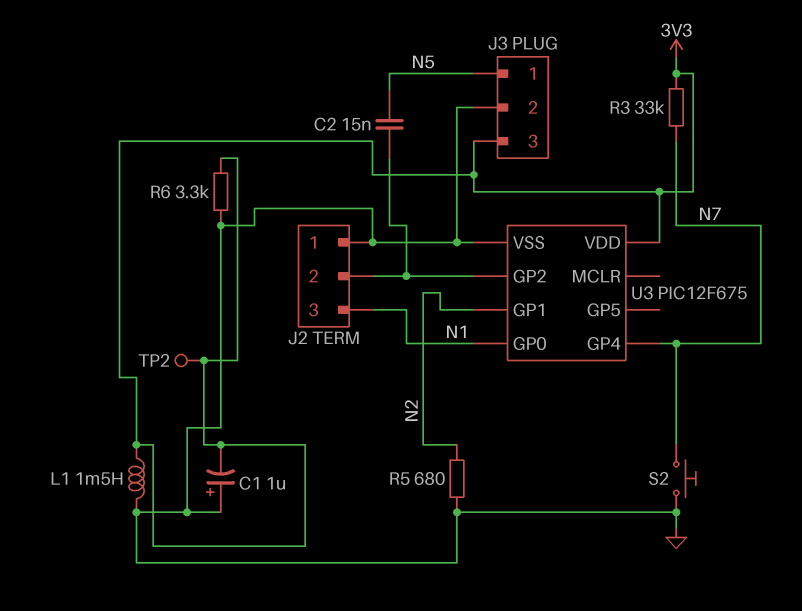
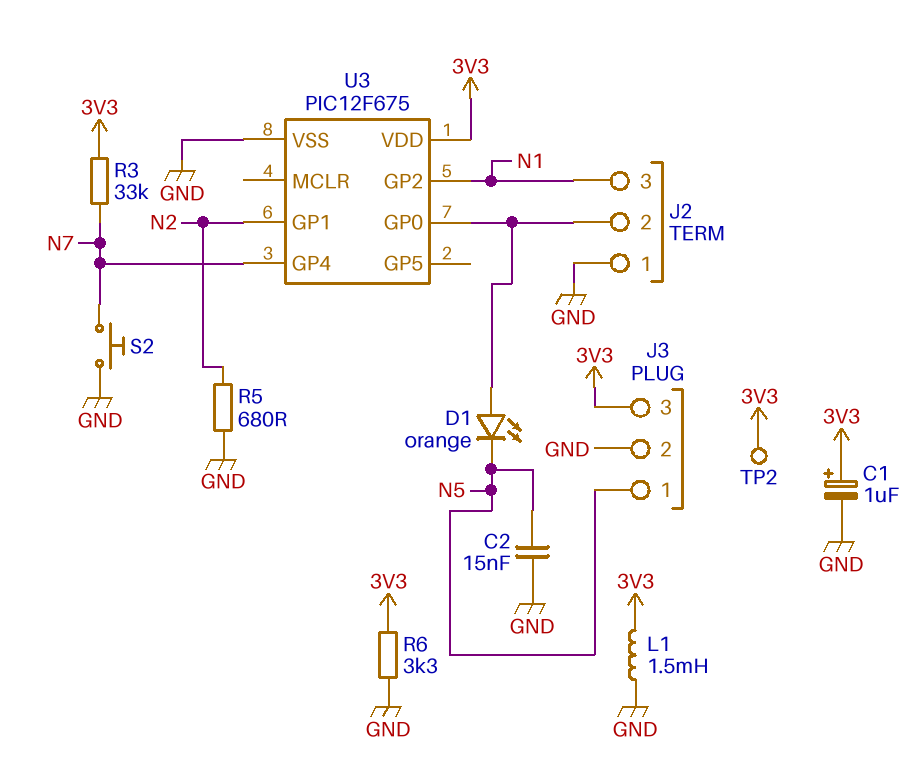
C1: 1uF (plus GND, minus 3V3) -> 1uF (plus 3V3, minus GND)
C2: 15nF (J2/2, N5) -> 15nF (GND, N5)
D1: none -> LED orange (A J2/2, K N5)
U3 pin GP0: N1 -> J2/2
U3 pin GP2: J2/2 -> N1

